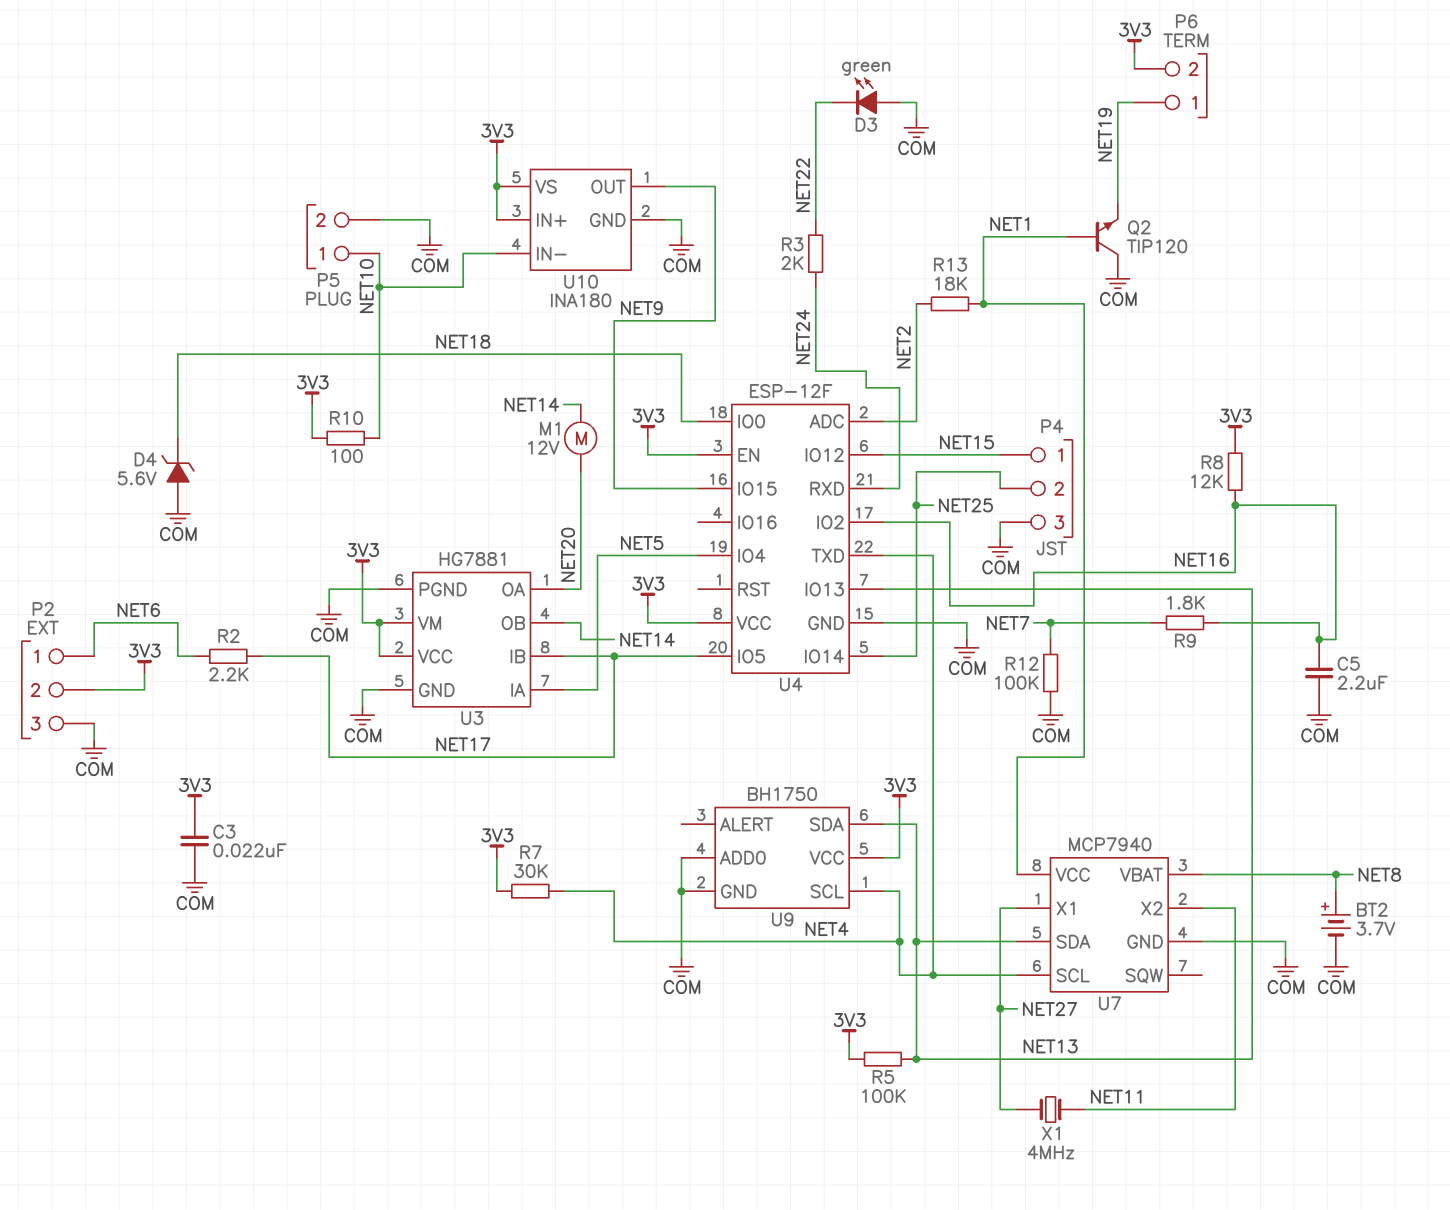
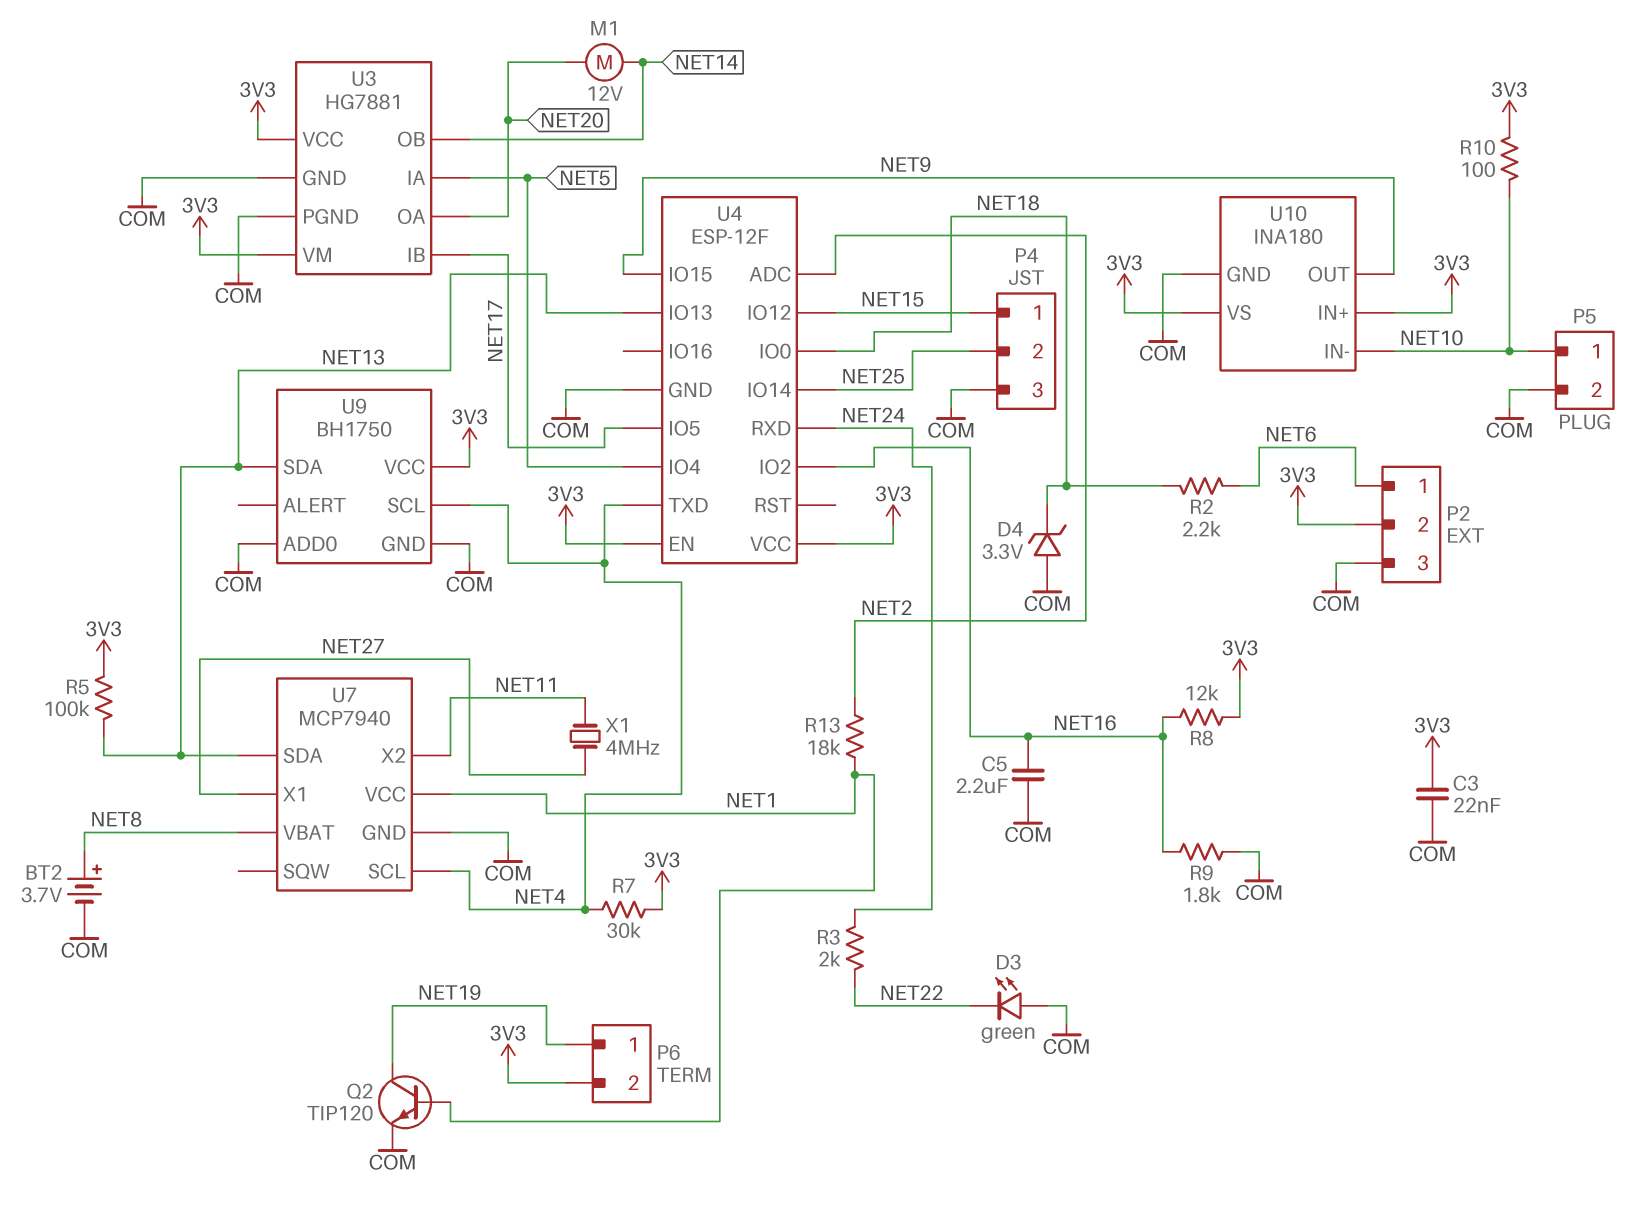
D4: zener 5.6V (A COM, K NET18) -> zener 3.3V (A COM, K NET18)
Q2: NPN TIP120 (B NET1, C COM, E NET19) -> NPN TIP120 (B NET1, C NET19, E COM)
R2: 2.2k (NET6, NET17) -> 2.2k (NET6, NET18)
R9: 1.8k (NET7, NET16) -> 1.8k (COM, NET16)
R12: 100k (COM, NET7) -> none

